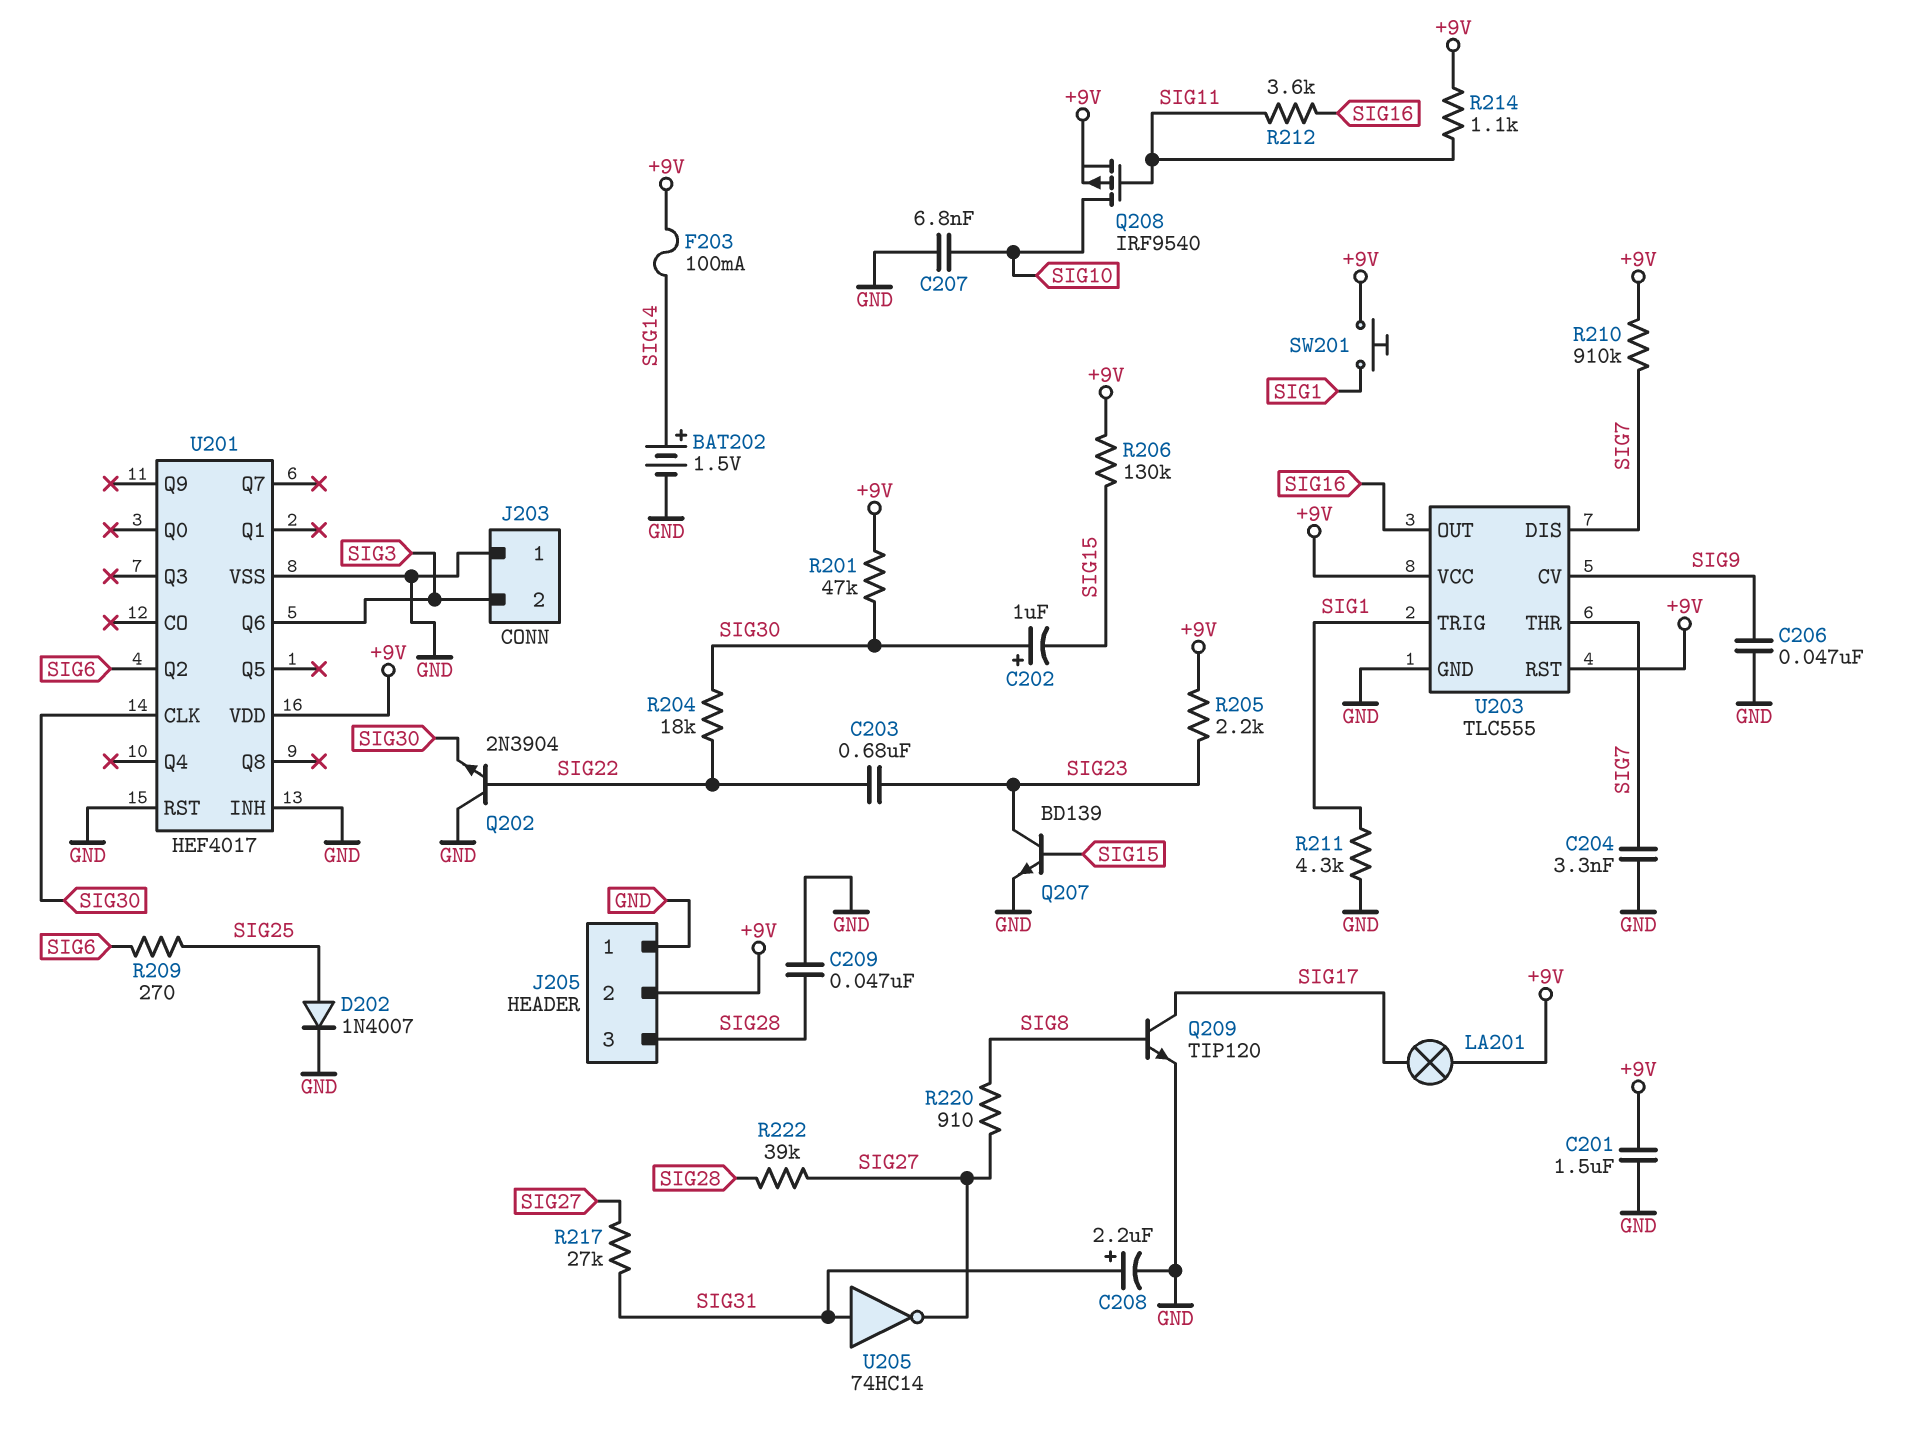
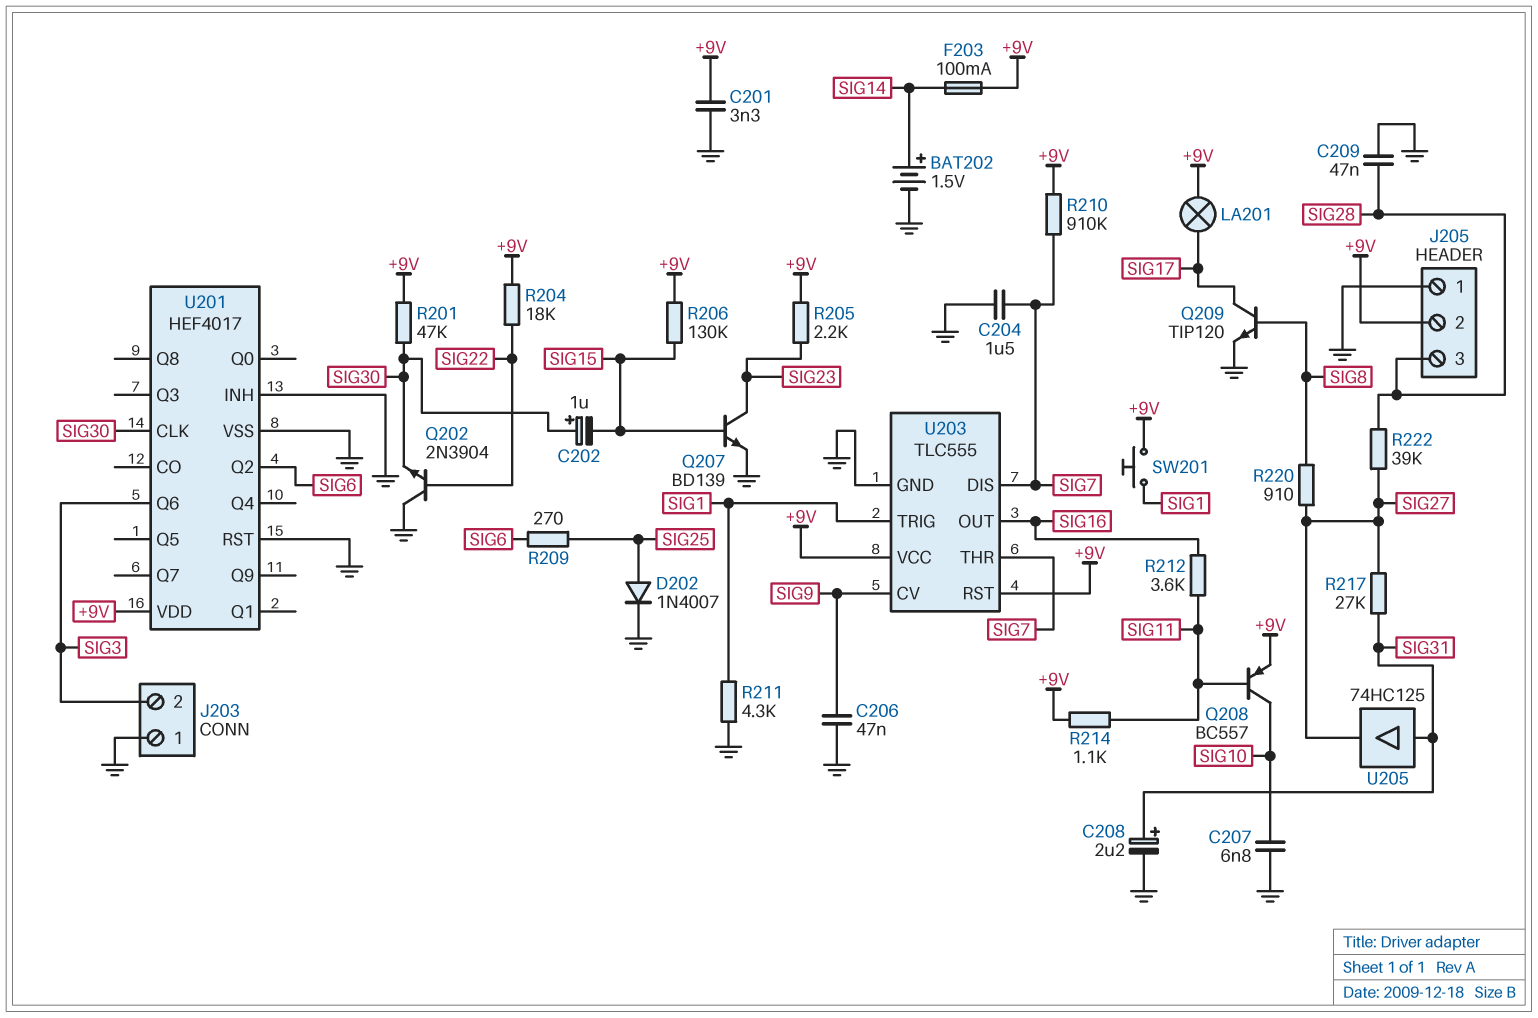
C201: 1.5uF (+9V, GND) -> 3.3nF (+9V, GND)
C203: 680nF (SIG22, SIG23) -> none
C204: 3.3nF (GND, SIG7) -> 1.5uF (GND, SIG7)
Q208: PMOS IRF9540 (G SIG11, D SIG10, S +9V) -> PNP BC557 (B SIG11, C SIG10, E +9V)
R204: 18k (SIG22, SIG30) -> 18k (+9V, SIG22)
U205: NOT 74HC14 (in SIG31, out SIG27) -> buffer 74HC125 (in SIG31, out SIG27)

